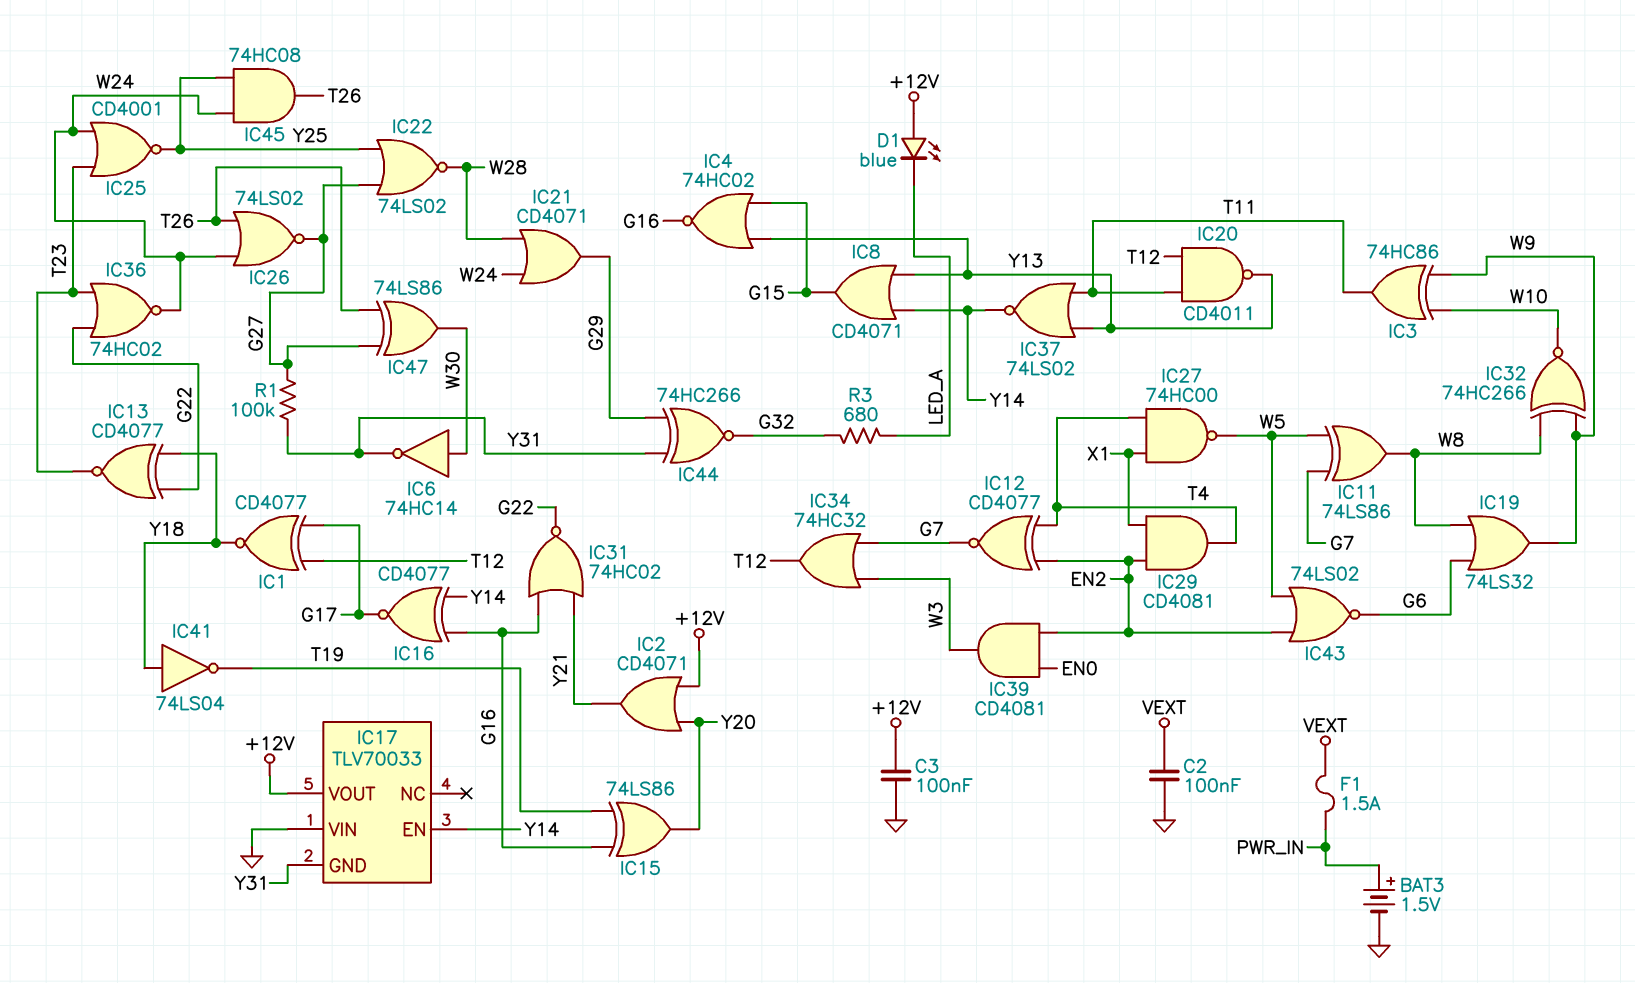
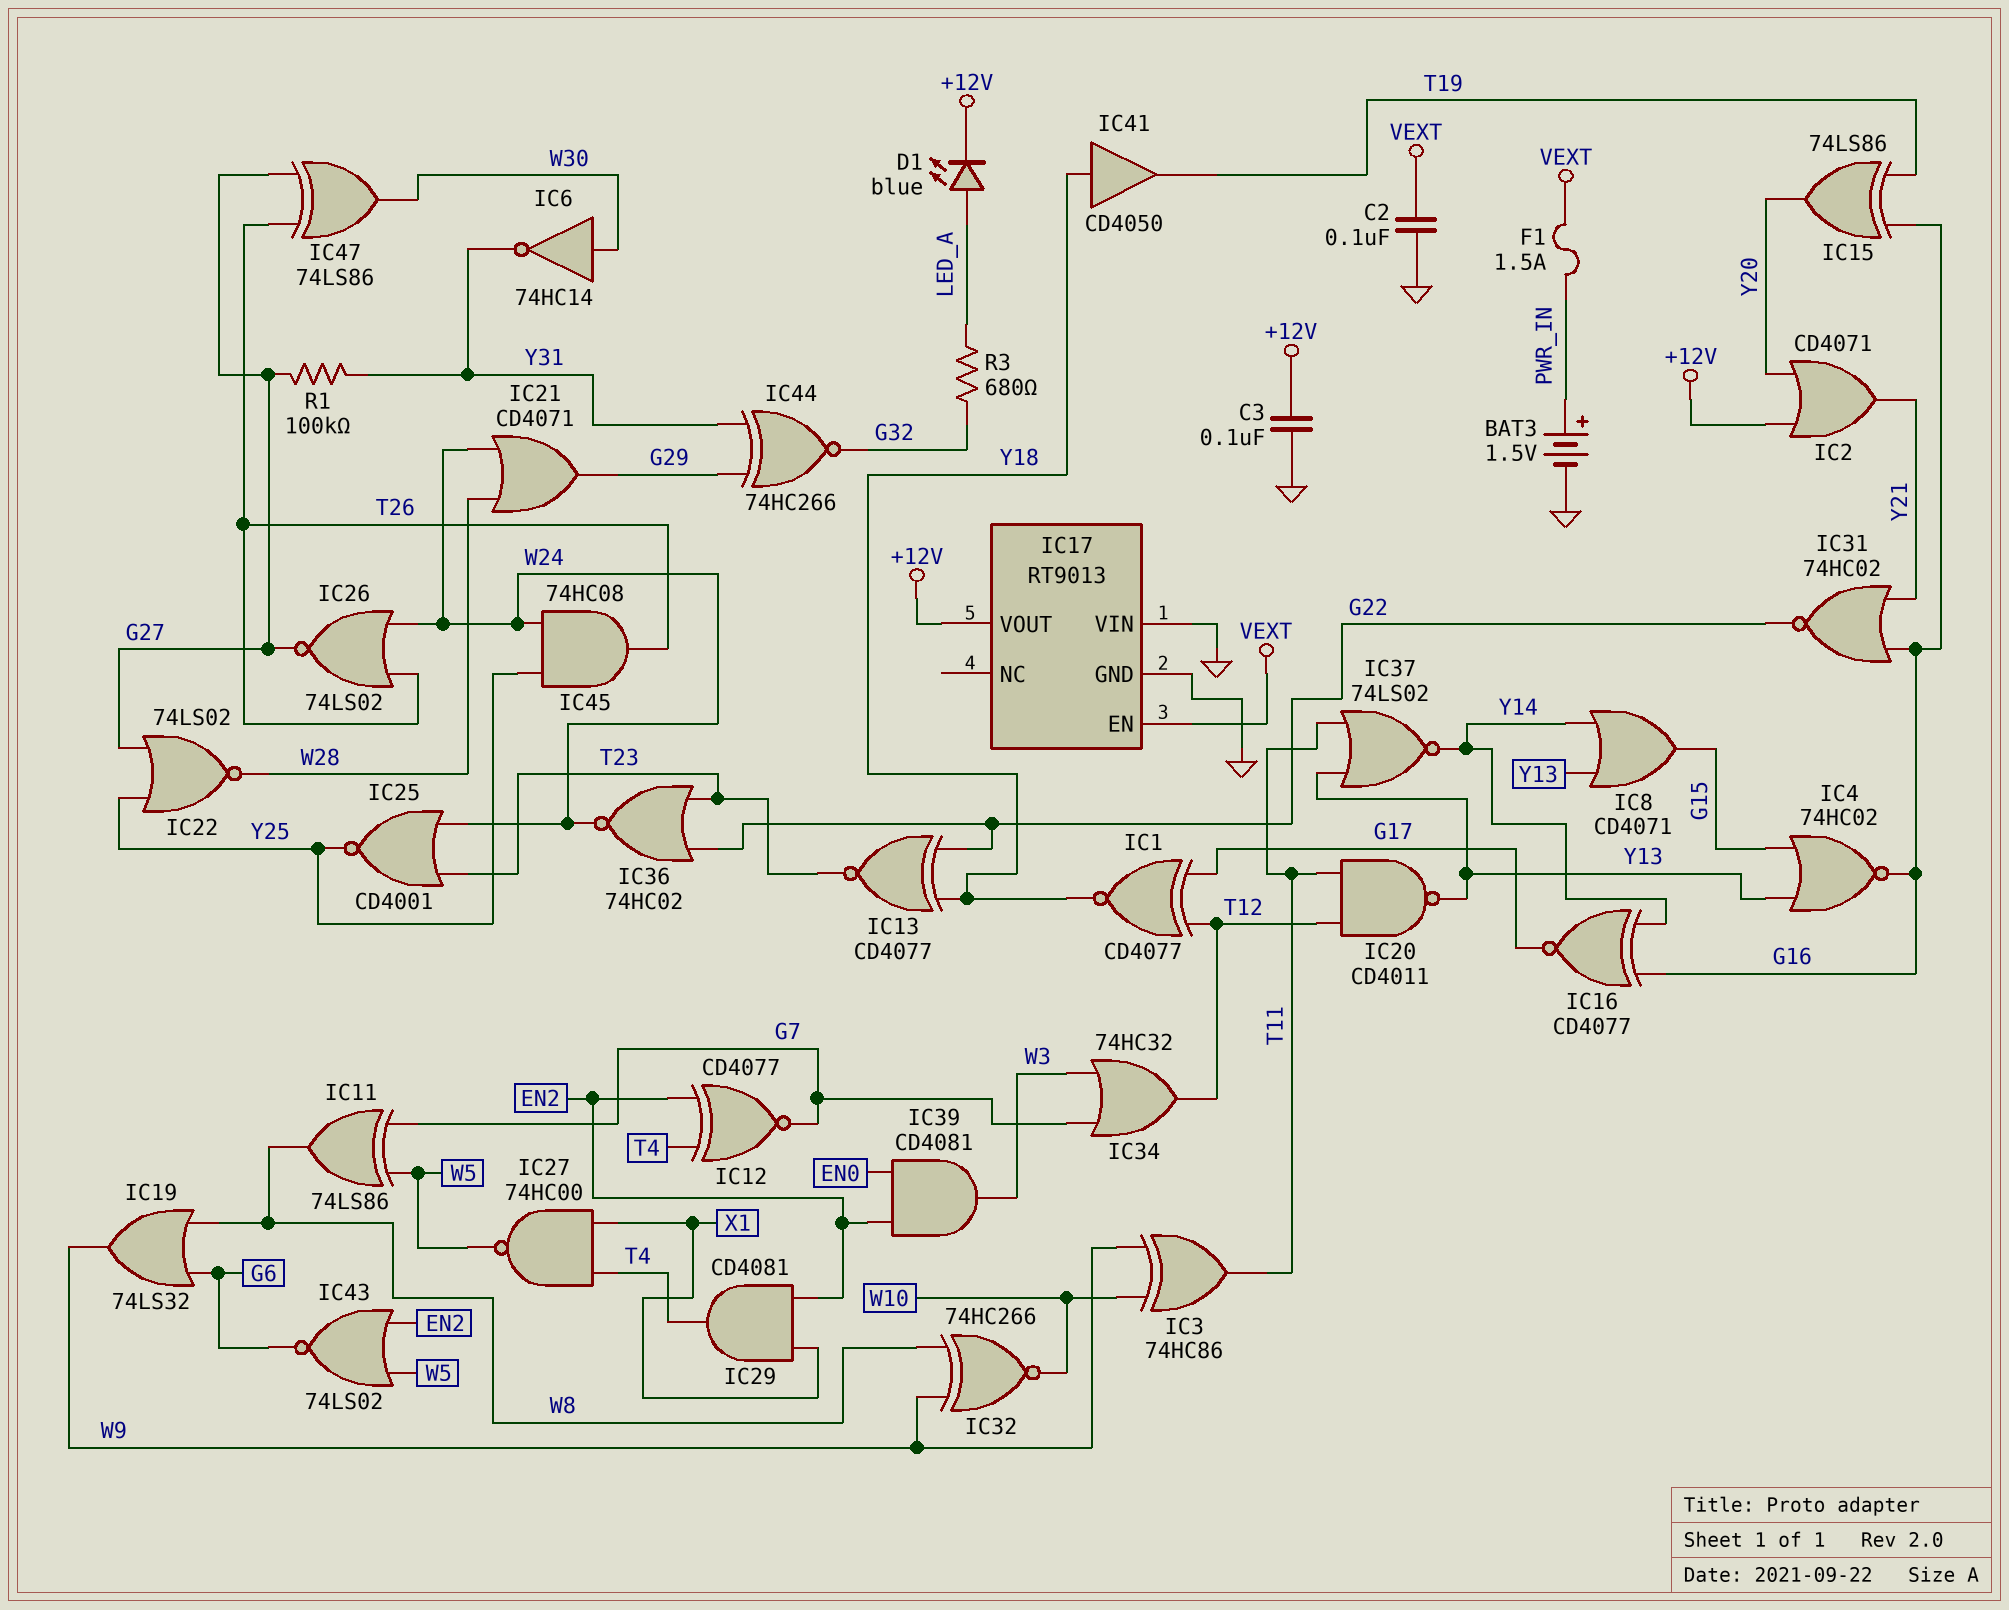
D1: LED blue (A +12V, K LED_A) -> LED blue (A LED_A, K +12V)
IC17: TLV70033 -> RT9013
IC17 pin EN: Y14 -> VEXT
IC17 pin GND: Y31 -> GND
IC41: NOT 74LS04 (in Y18, out T19) -> buffer CD4050 (in Y18, out T19)

